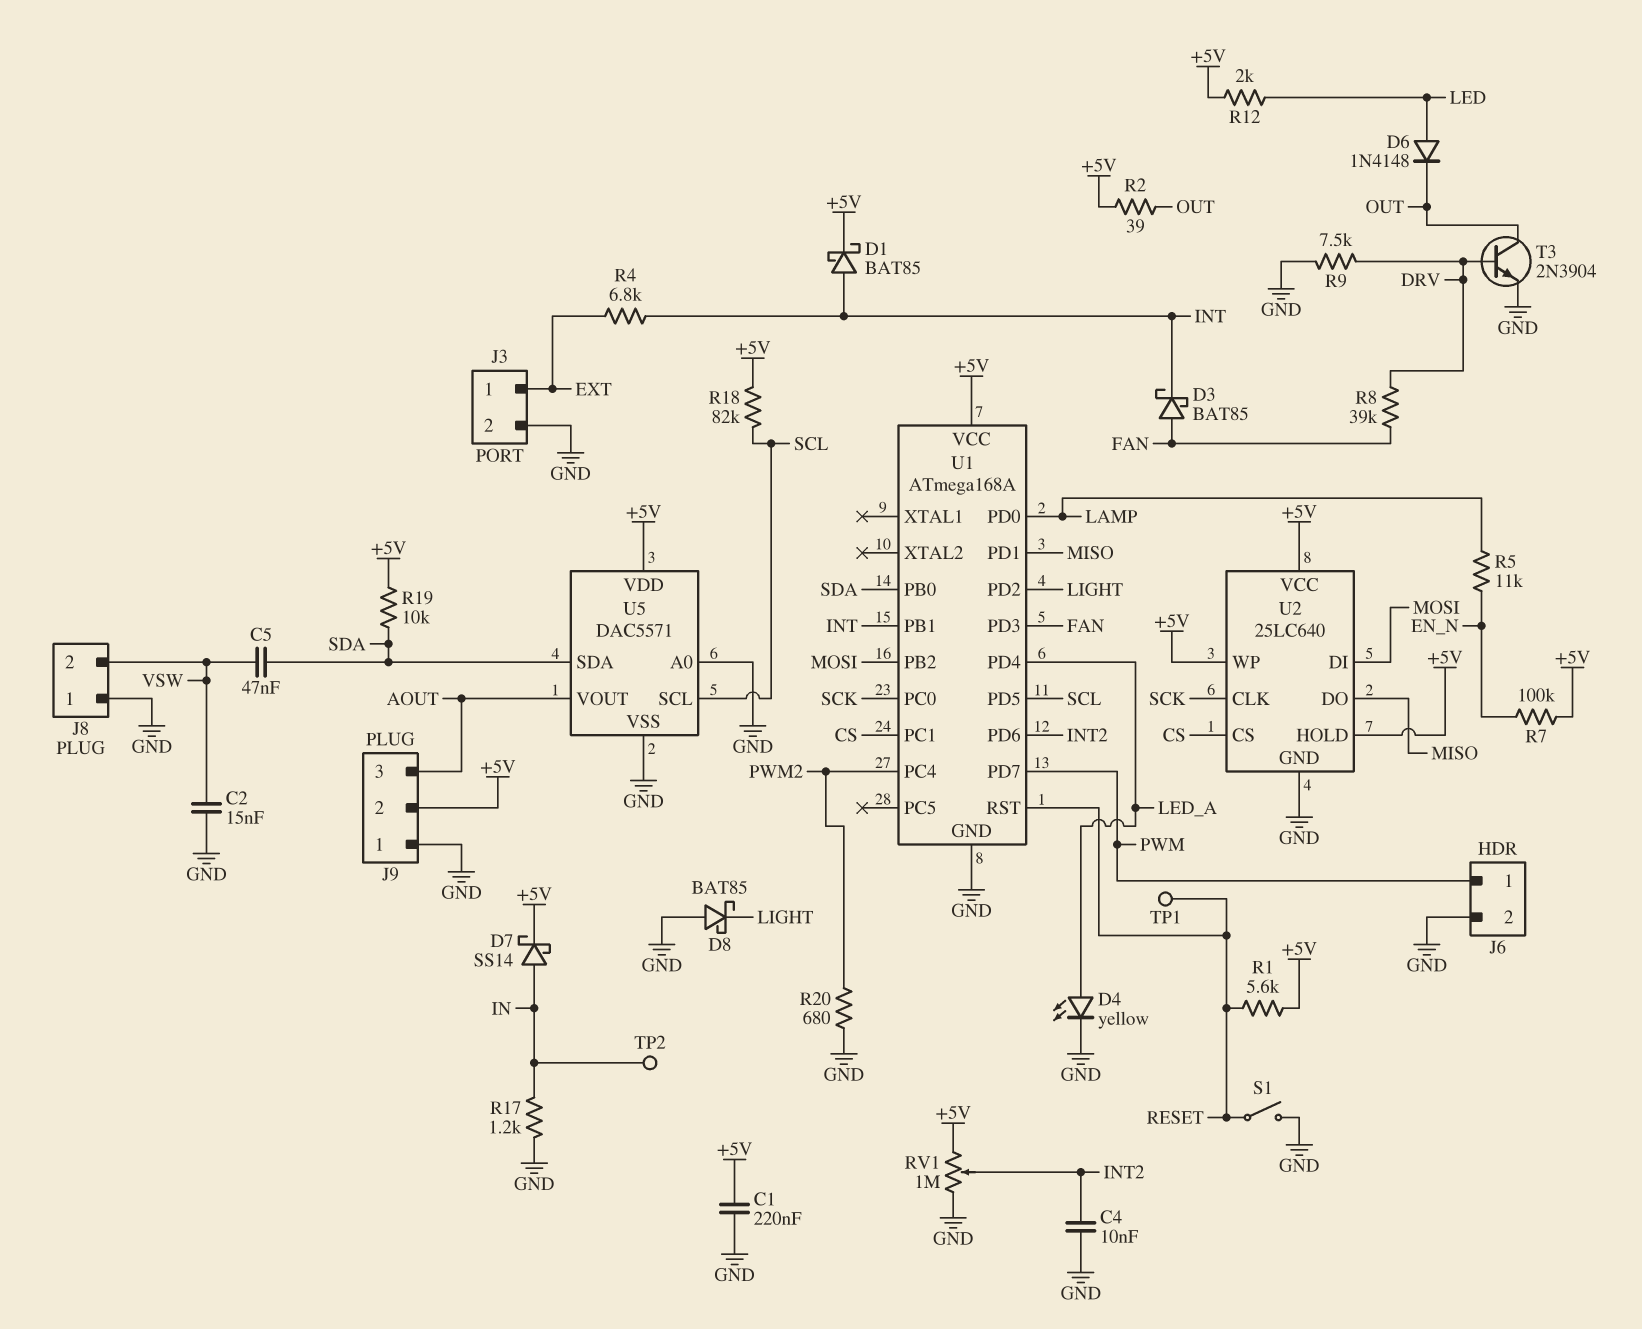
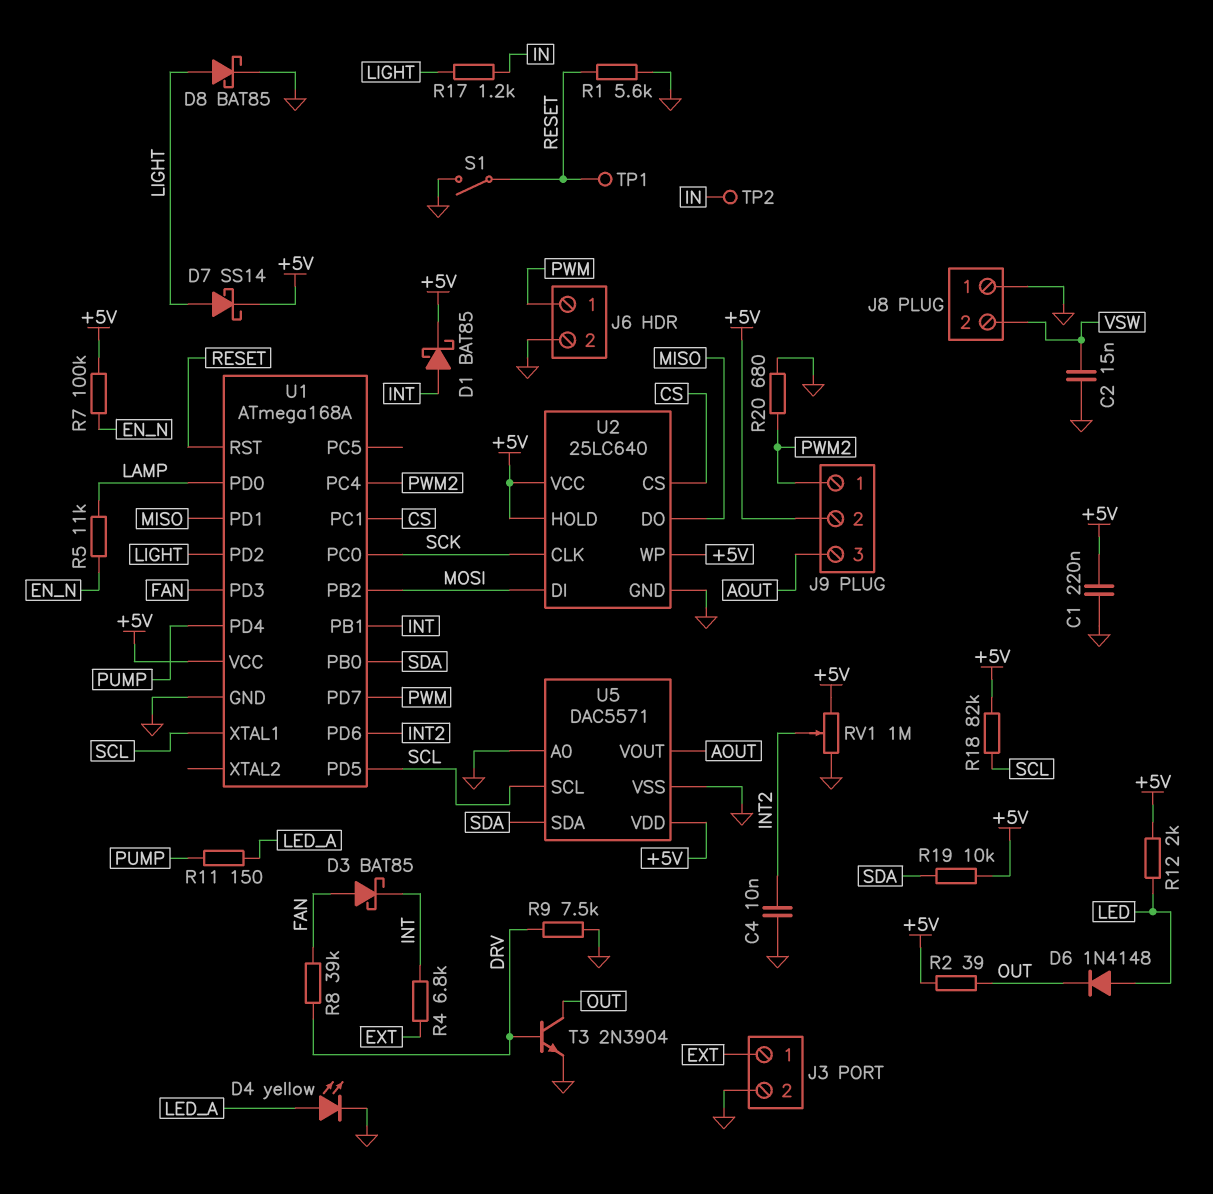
C5: 47nF (SDA, VSW) -> none
D7: schottky SS14 (A IN, K +5V) -> schottky SS14 (A LIGHT, K +5V)
D8: schottky BAT85 (A GND, K LIGHT) -> schottky BAT85 (A LIGHT, K GND)
J9 pin 1: GND -> PWM2
R1: 5.6k (+5V, RESET) -> 5.6k (GND, RESET)
R11: none -> 150 (LED_A, PUMP)
R17: 1.2k (GND, IN) -> 1.2k (IN, LIGHT)
U1 pin PD4: LED_A -> PUMP
U1 pin XTAL1: none -> SCL

